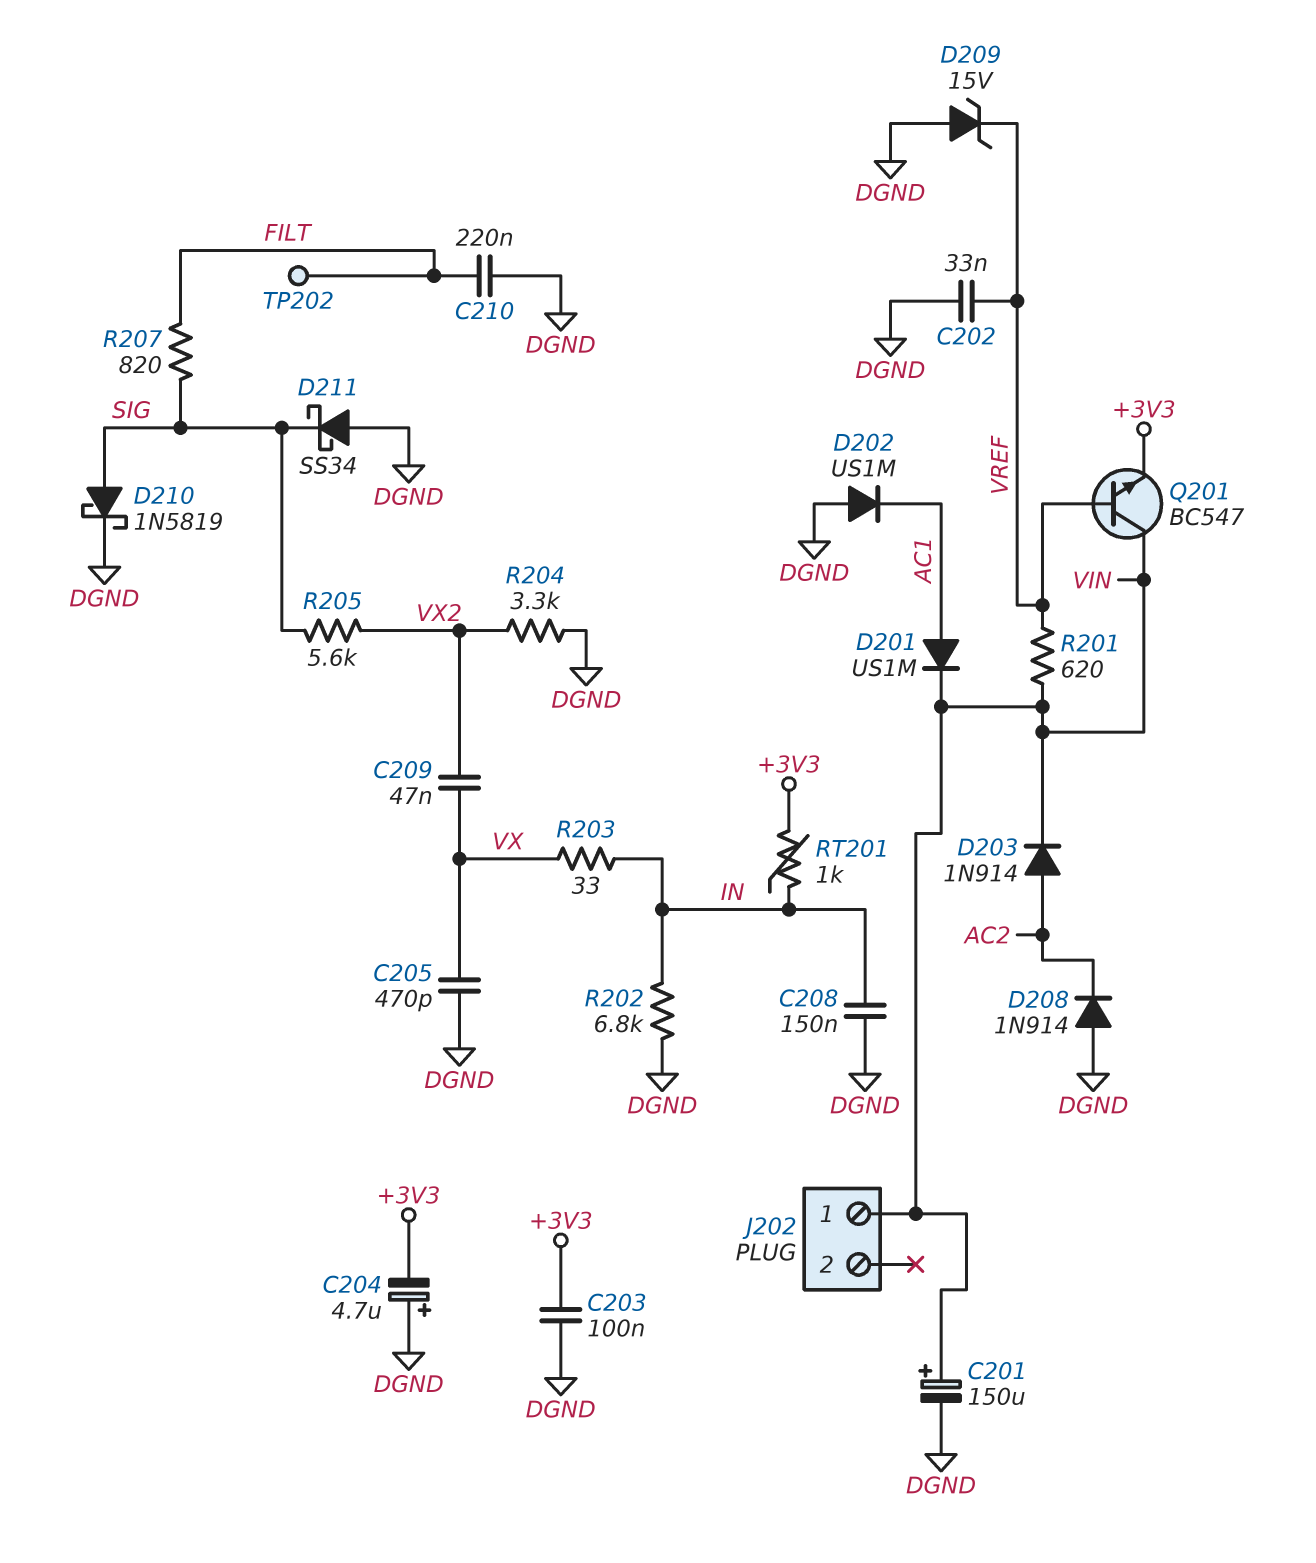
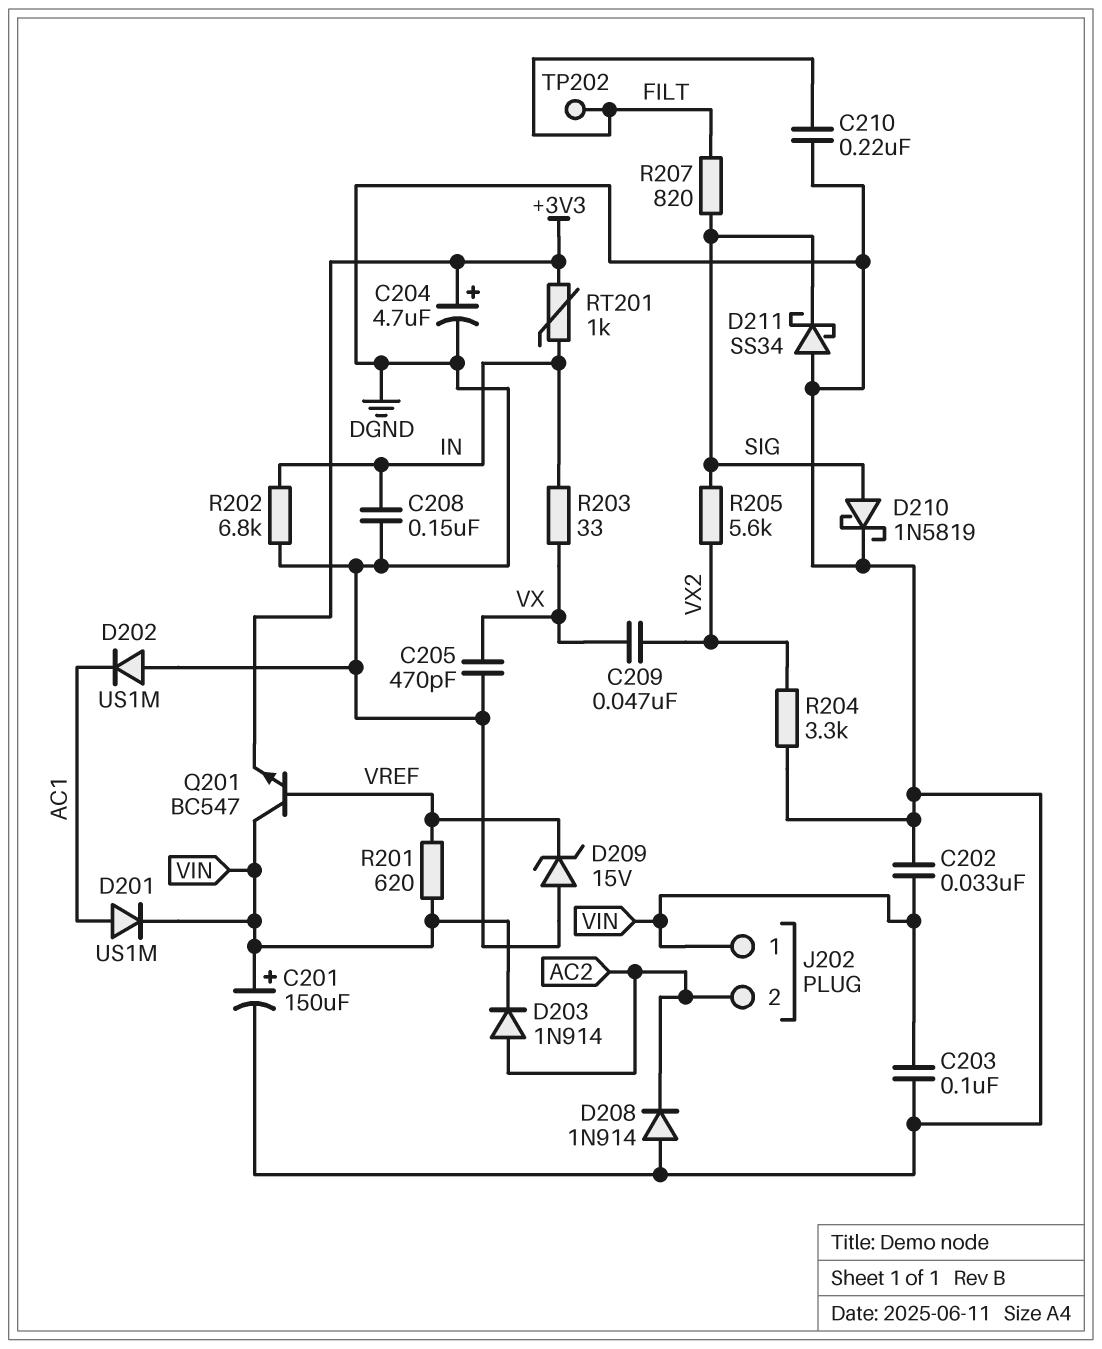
C202: 33nF (DGND, VREF) -> 33nF (DGND, VIN)
C203: 100nF (+3V3, DGND) -> 100nF (DGND, VIN)
C204: 4.7uF (plus DGND, minus +3V3) -> 4.7uF (plus +3V3, minus DGND)
J202 pin 2: none -> AC2

